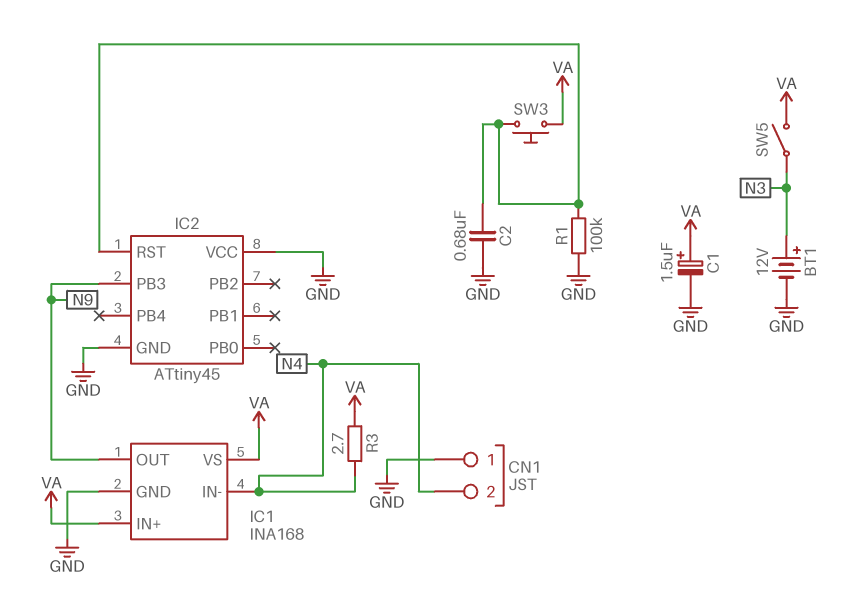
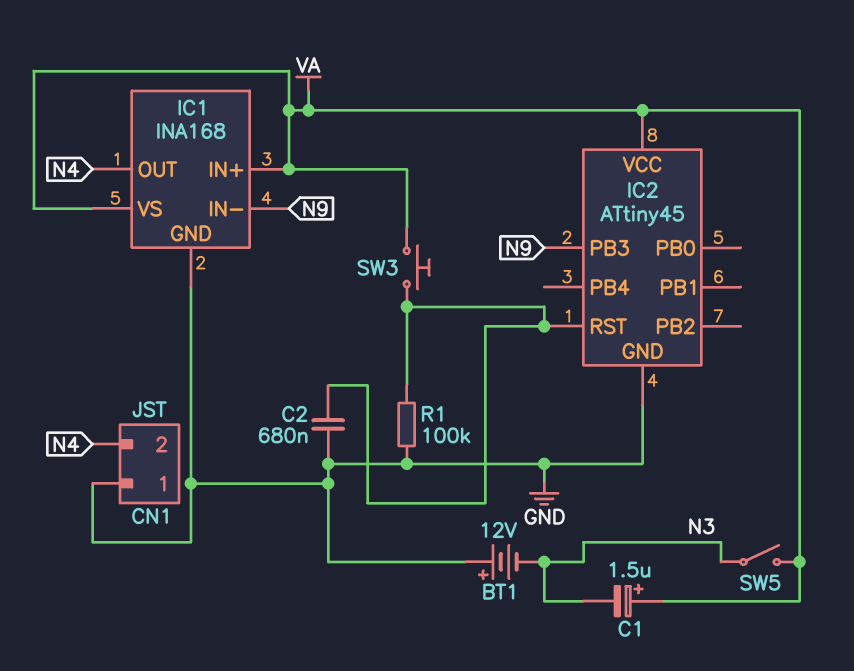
BT1: 12V (plus N3, minus GND) -> 12V (plus GND, minus N3)
C1: 1.5uF (plus VA, minus GND) -> 1.5uF (plus VA, minus N3)
IC1 pin IN-: N4 -> N9
IC1 pin OUT: N9 -> N4
IC2 pin VCC: GND -> VA
R3: 2.7 (N4, VA) -> none

